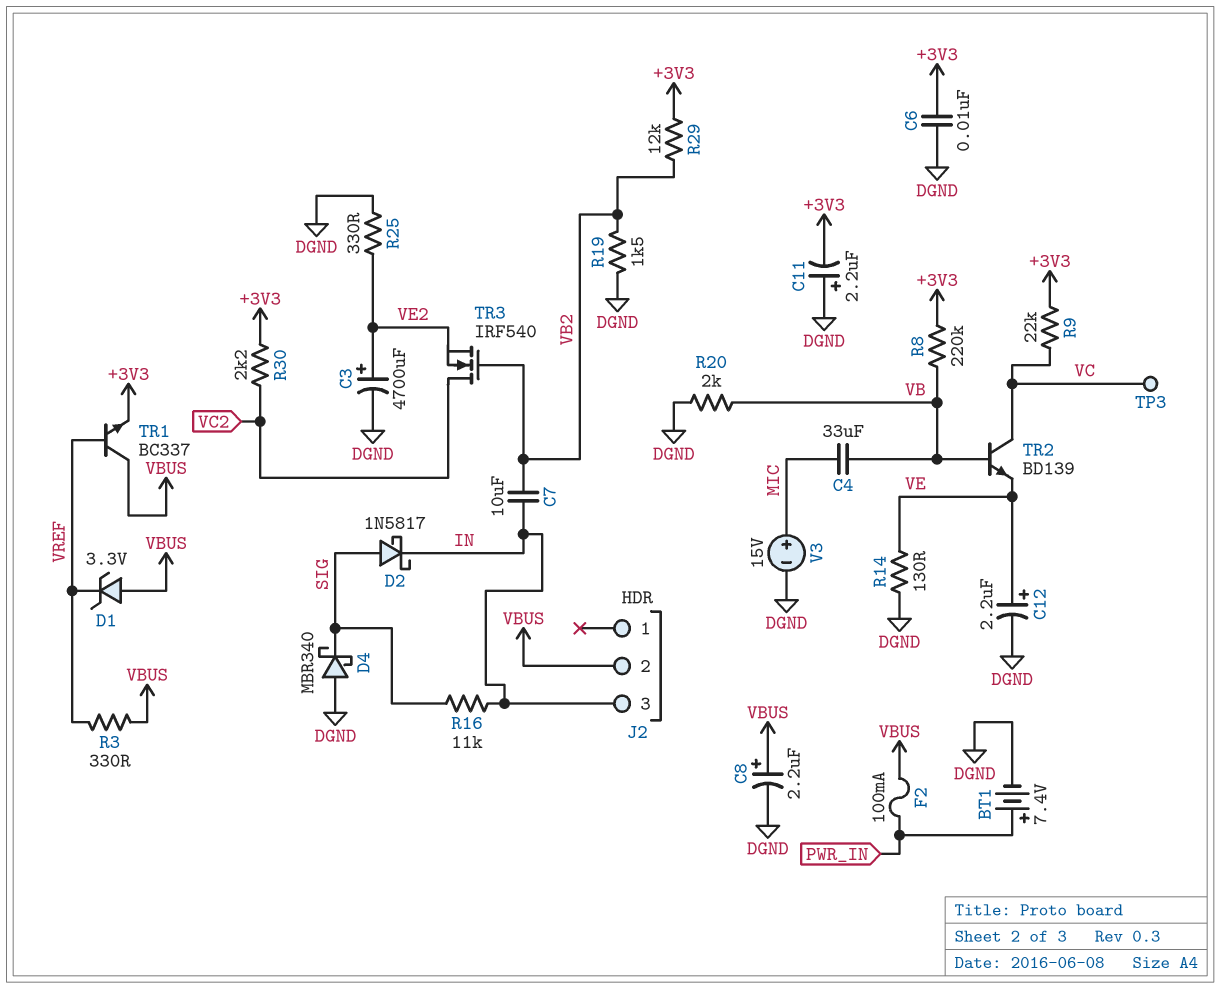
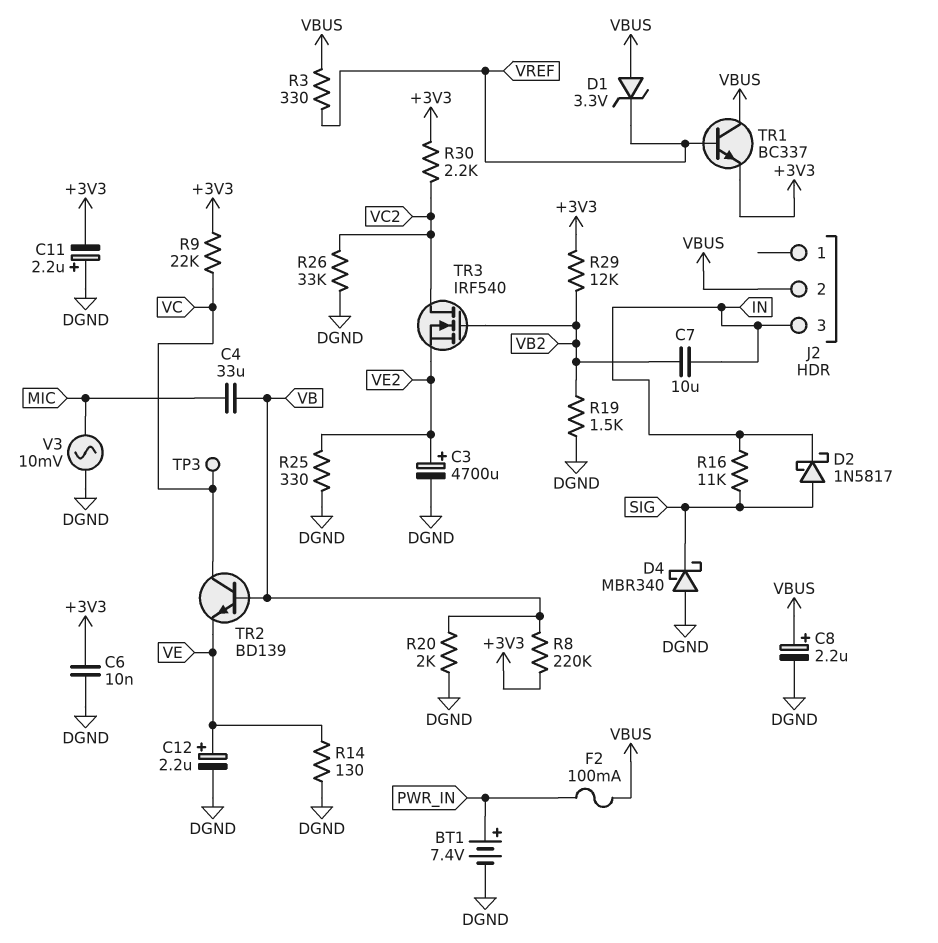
R26: none -> 33k (DGND, VC2)
V3: 15V (plus MIC, minus DGND) -> AC 10mV (DGND, MIC)

